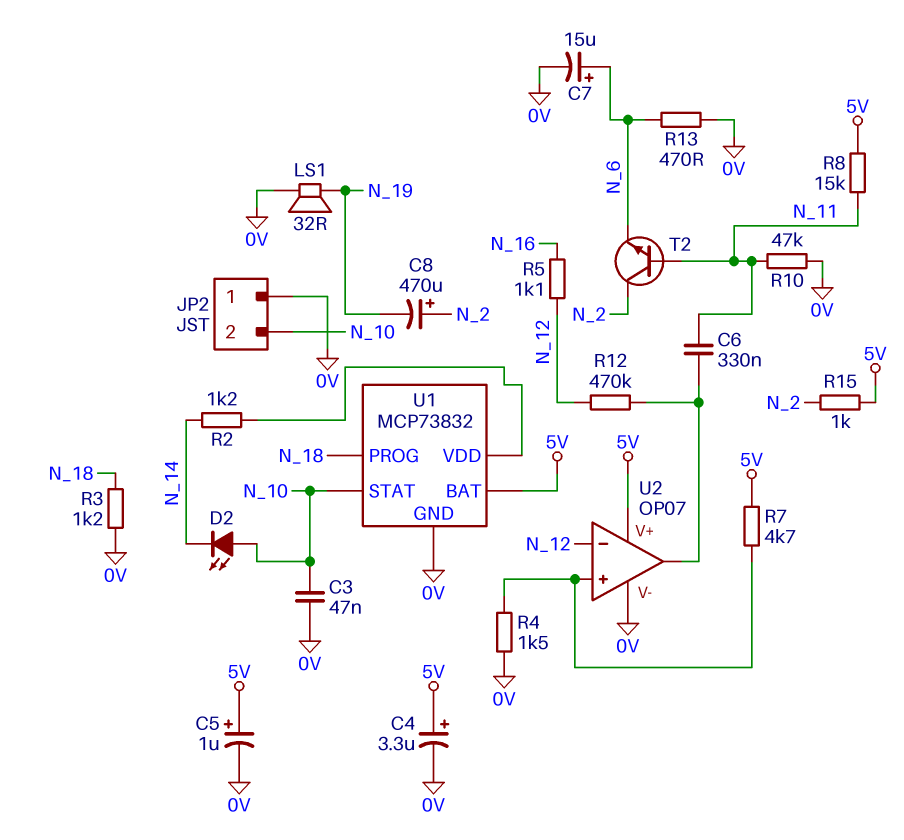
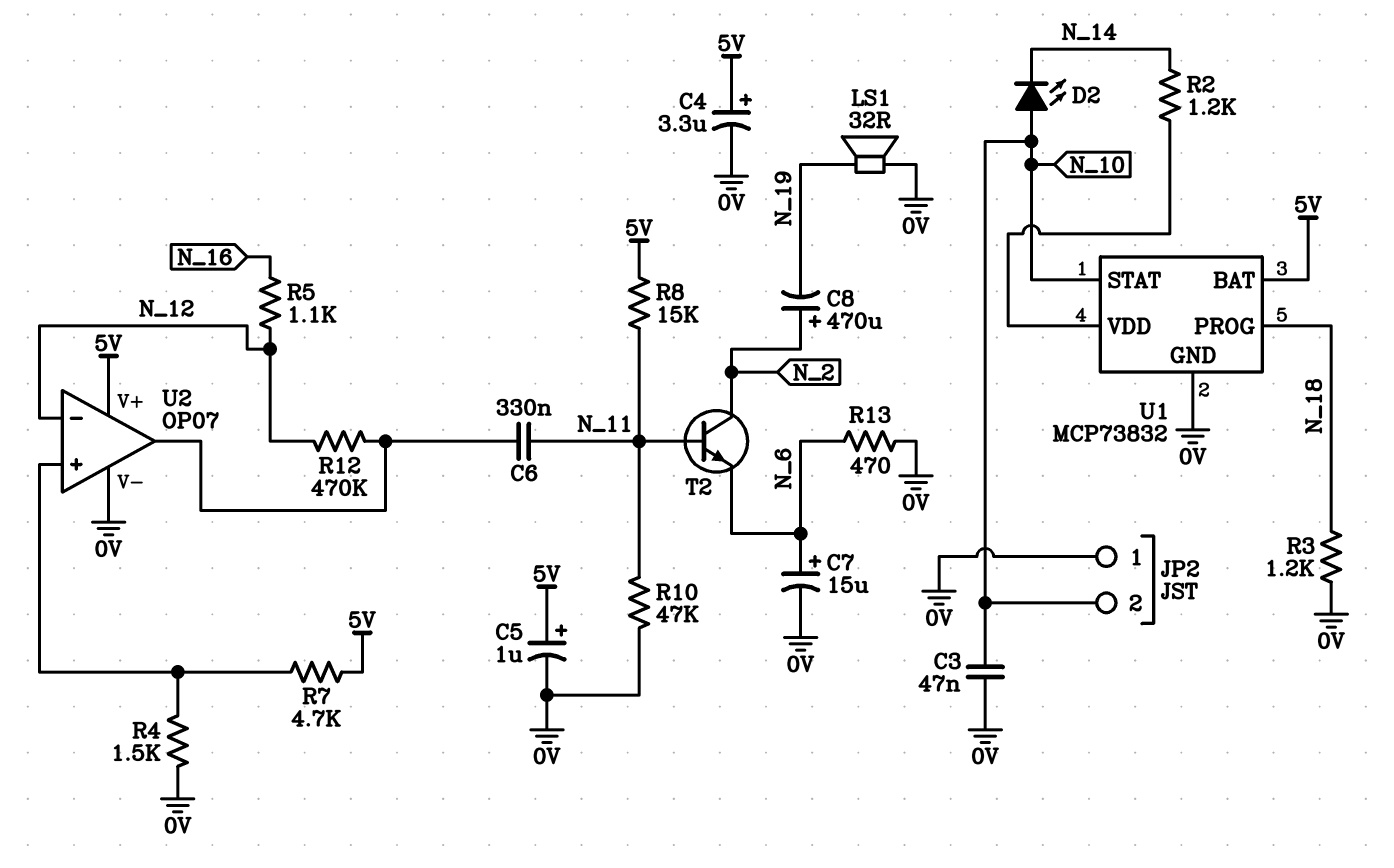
R15: 1k (5V, N_2) -> none

